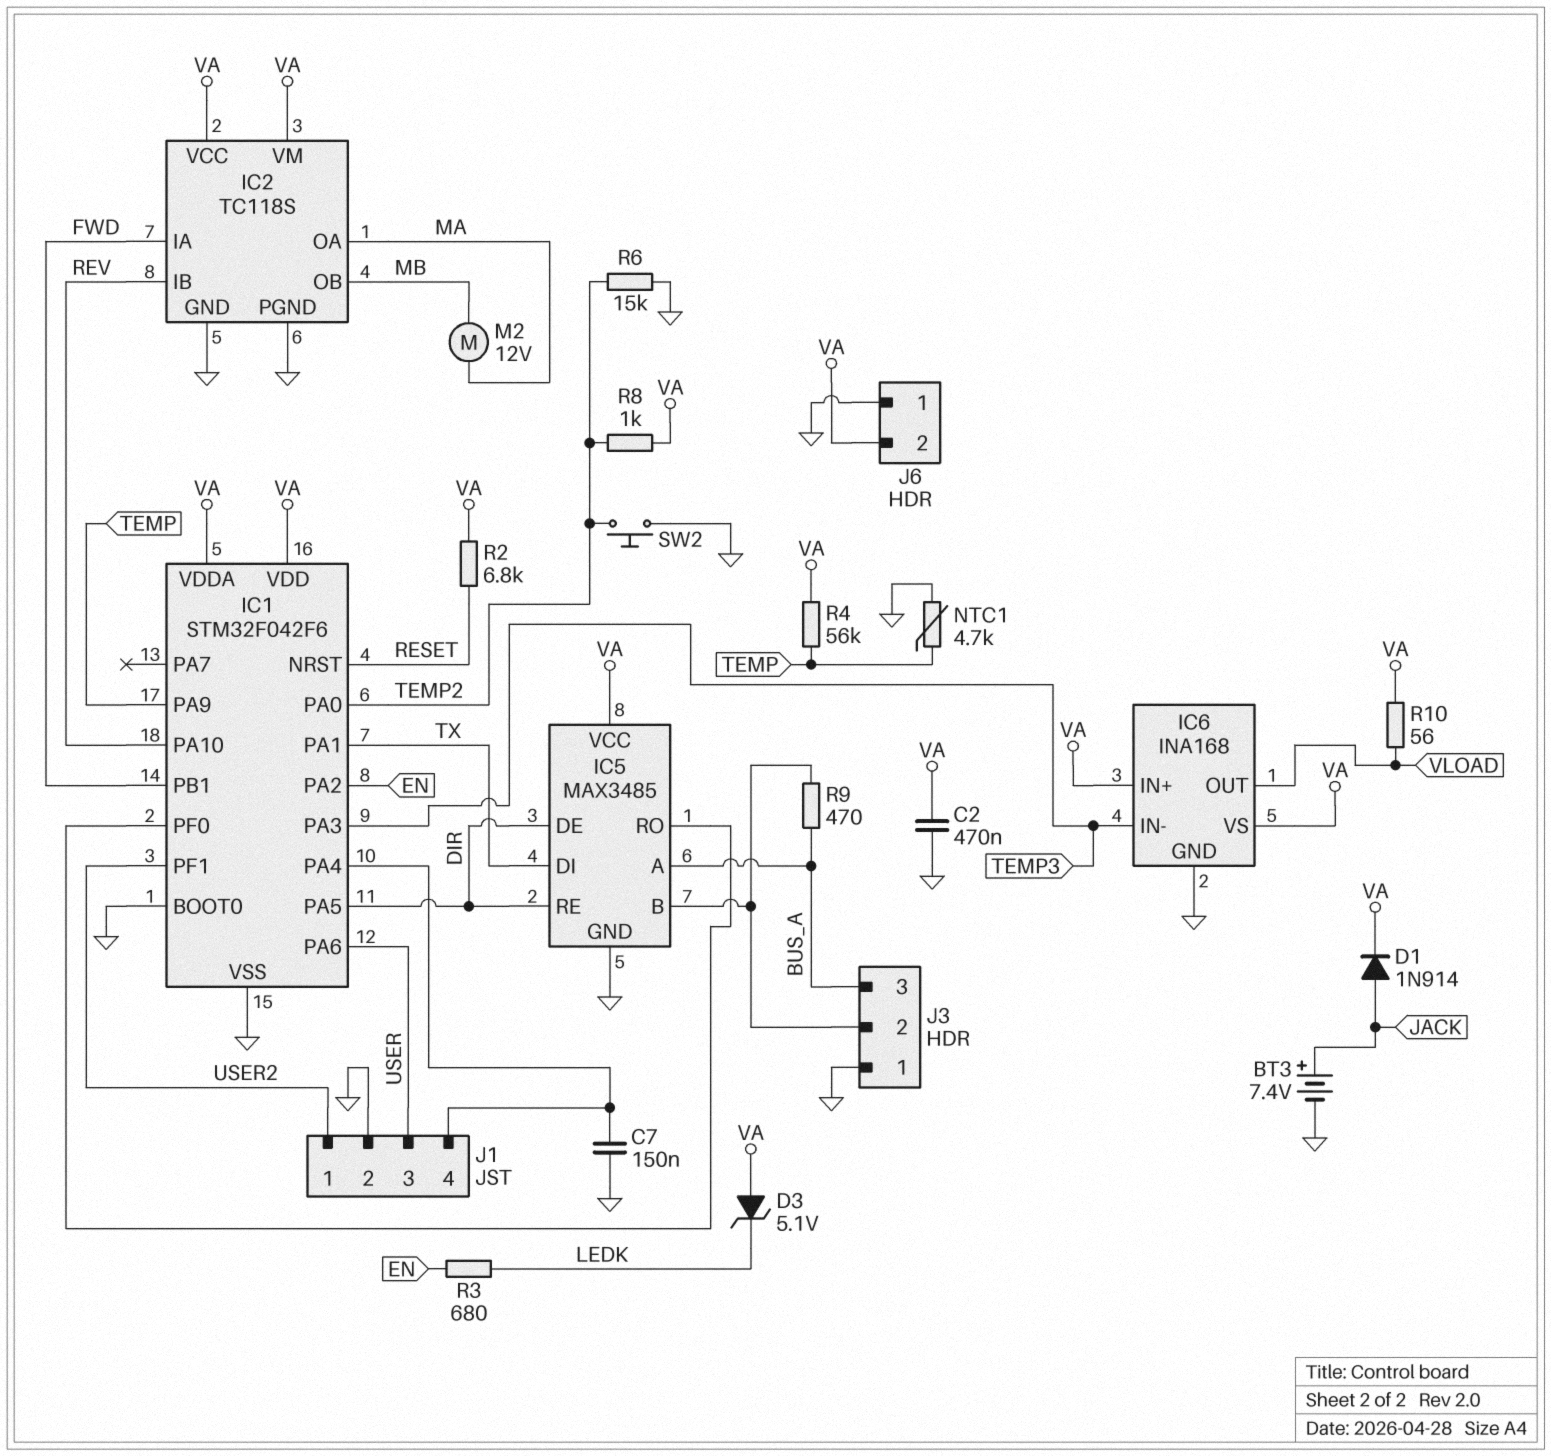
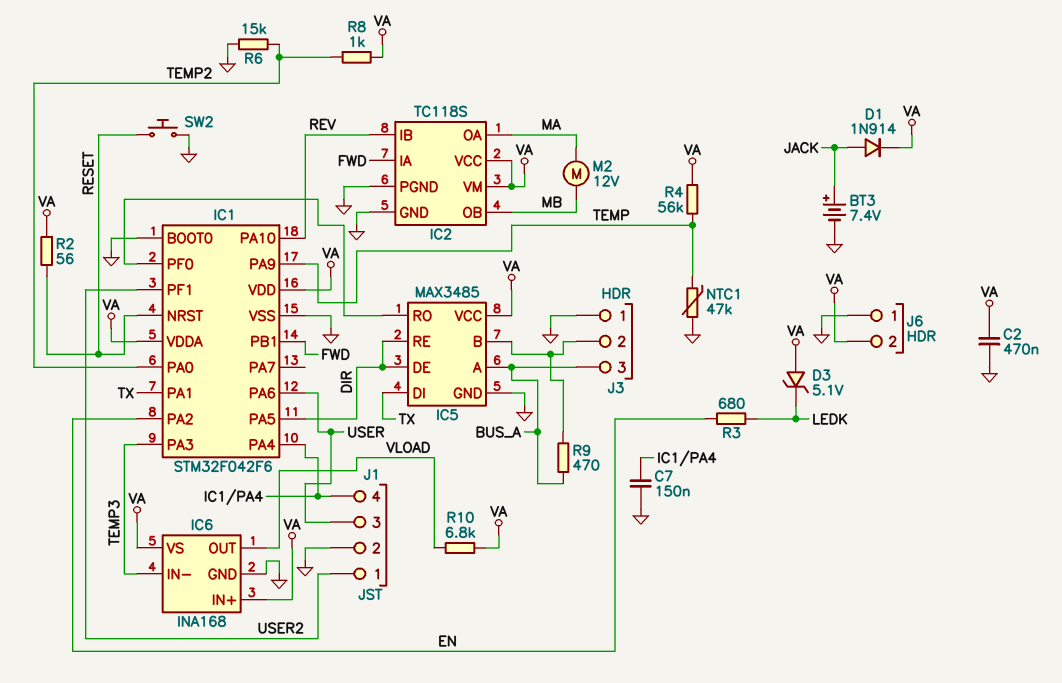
NTC1: 4.7k (GND, TEMP) -> 47k (GND, TEMP)
R2: 6.8k (RESET, VA) -> 56 (RESET, VA)
R10: 56 (VA, VLOAD) -> 6.8k (VA, VLOAD)
SW2: button (GND, TEMP2) -> button (GND, RESET)

